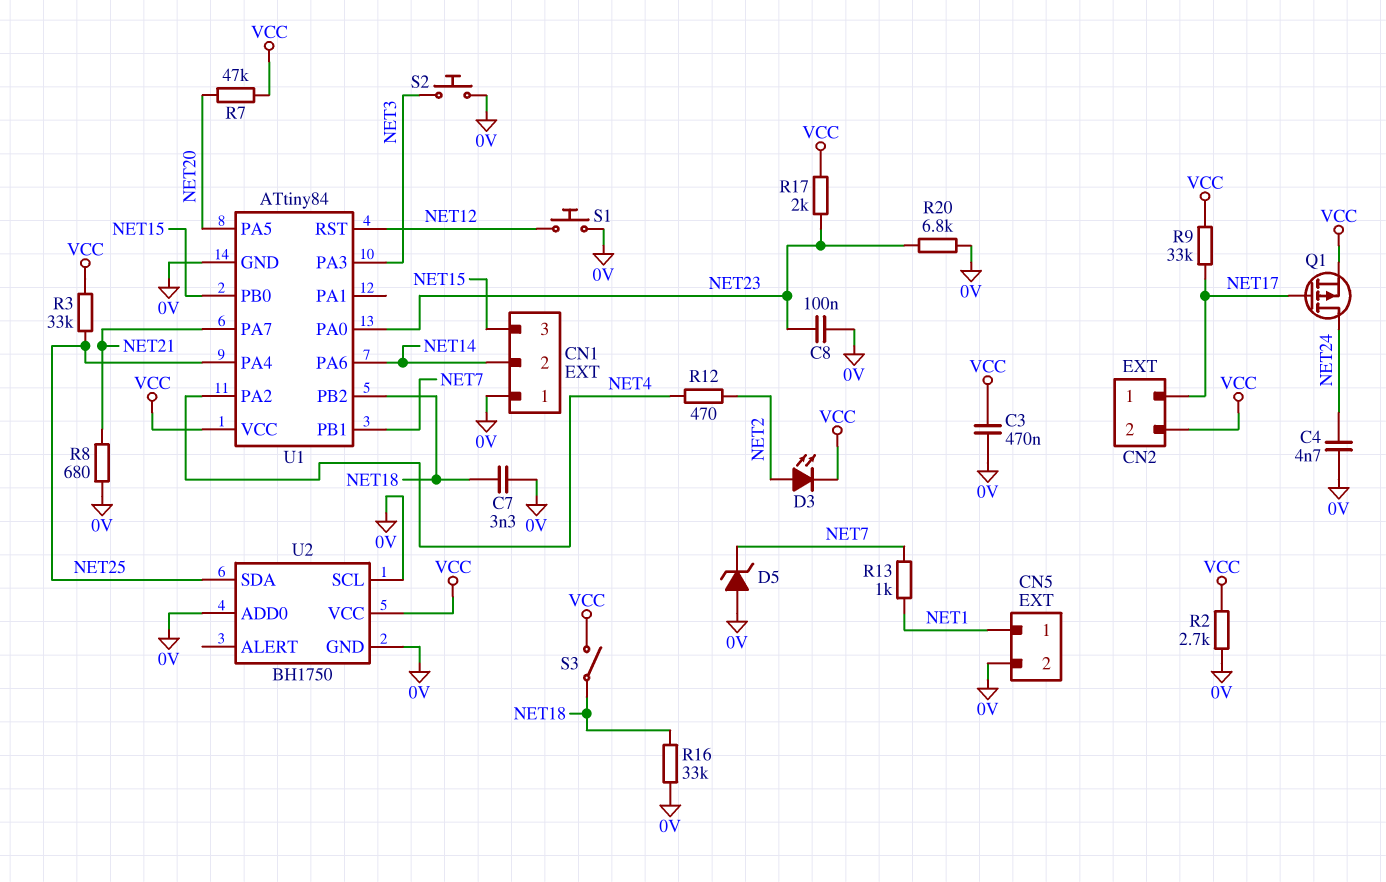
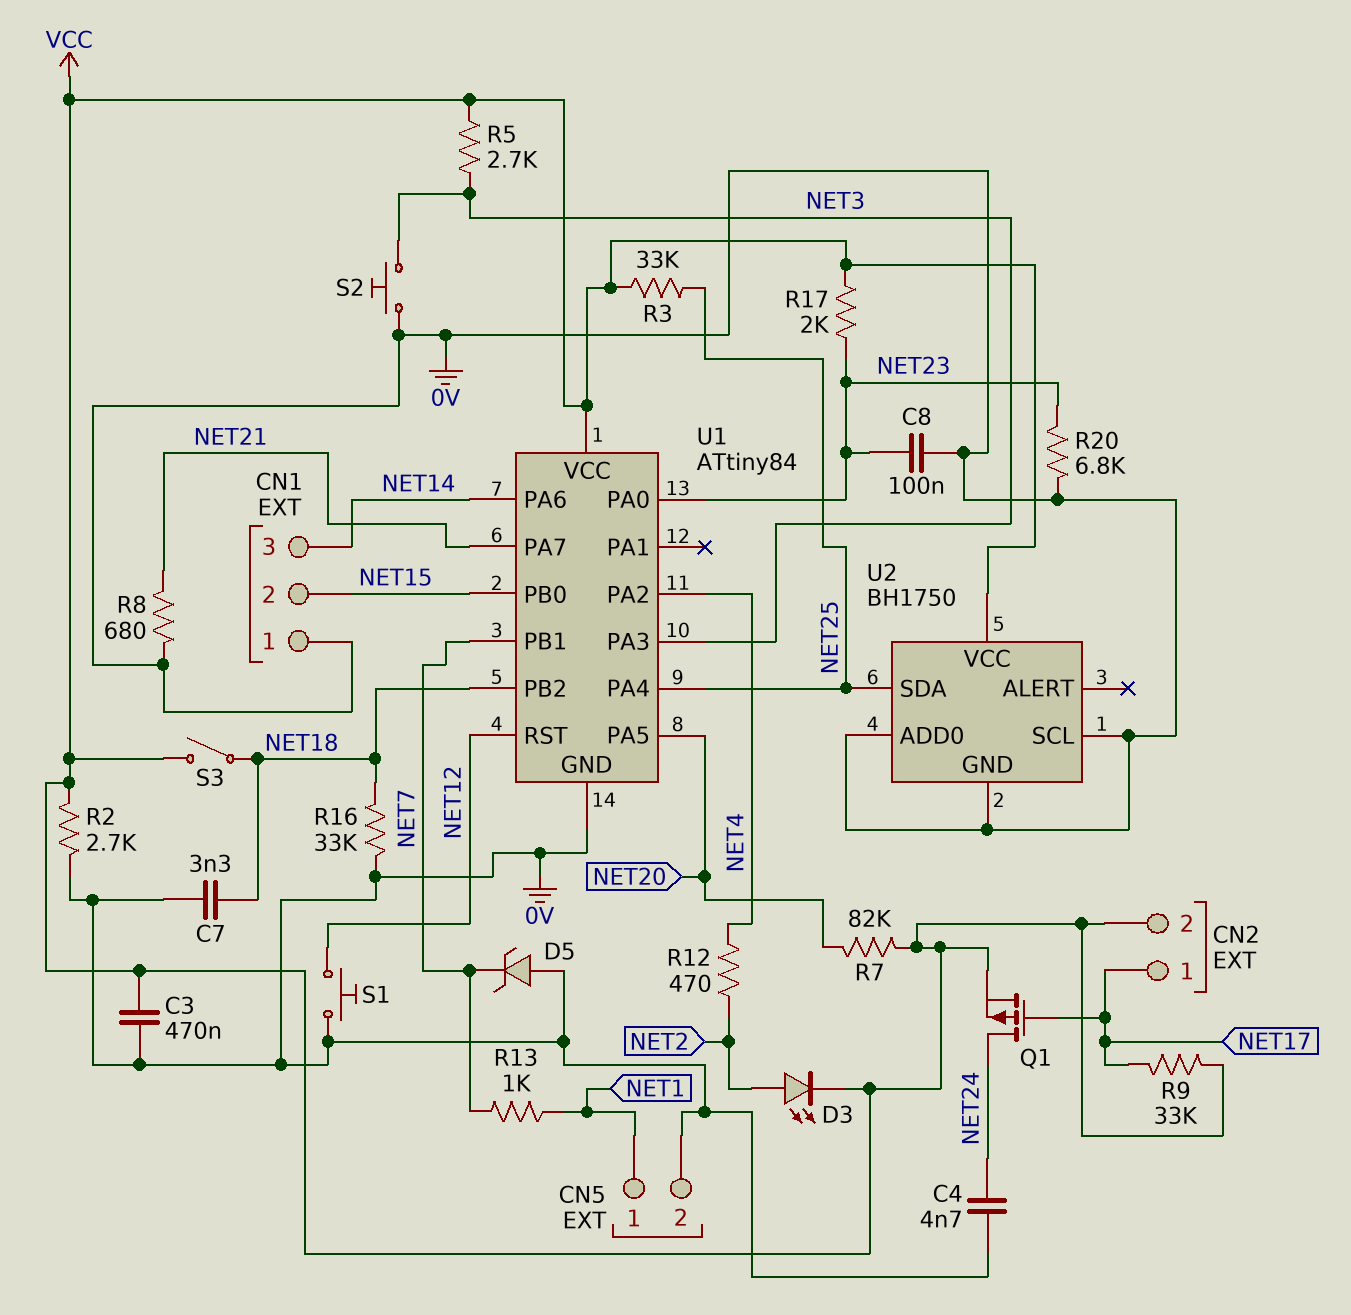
CN1 pin 2: NET14 -> NET15
CN1 pin 3: NET15 -> NET14
R5: none -> 2.7k (NET3, VCC)
R7: 47k (NET20, VCC) -> 82k (NET20, VCC)

